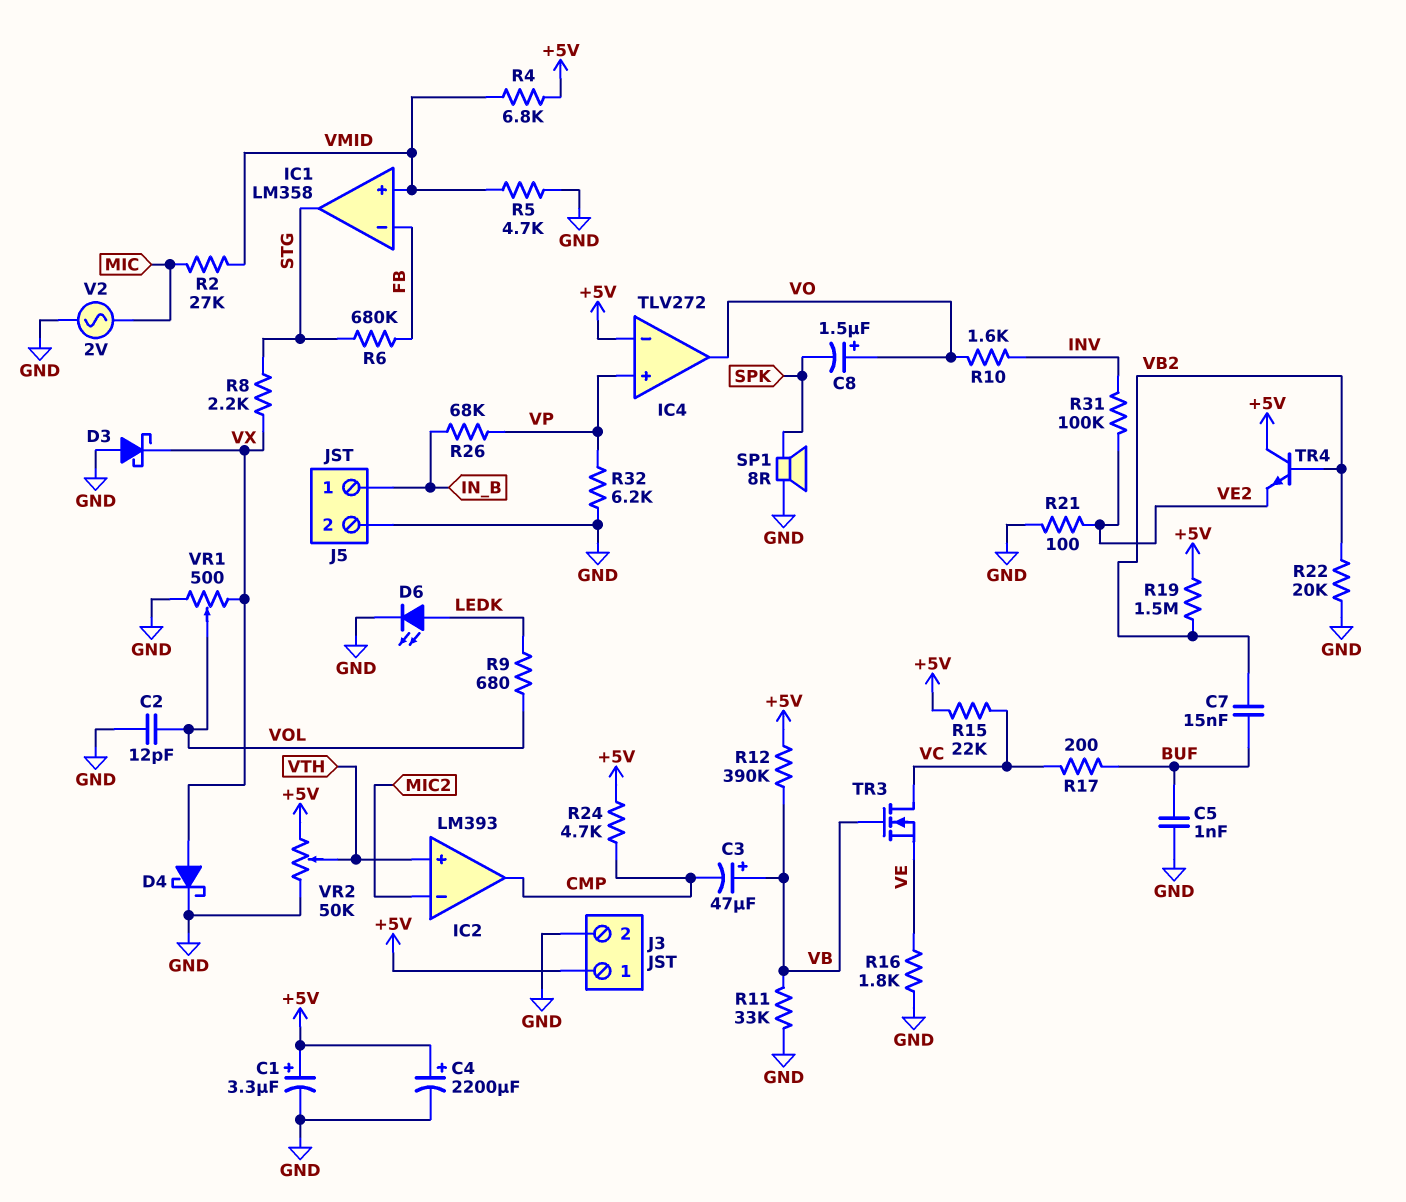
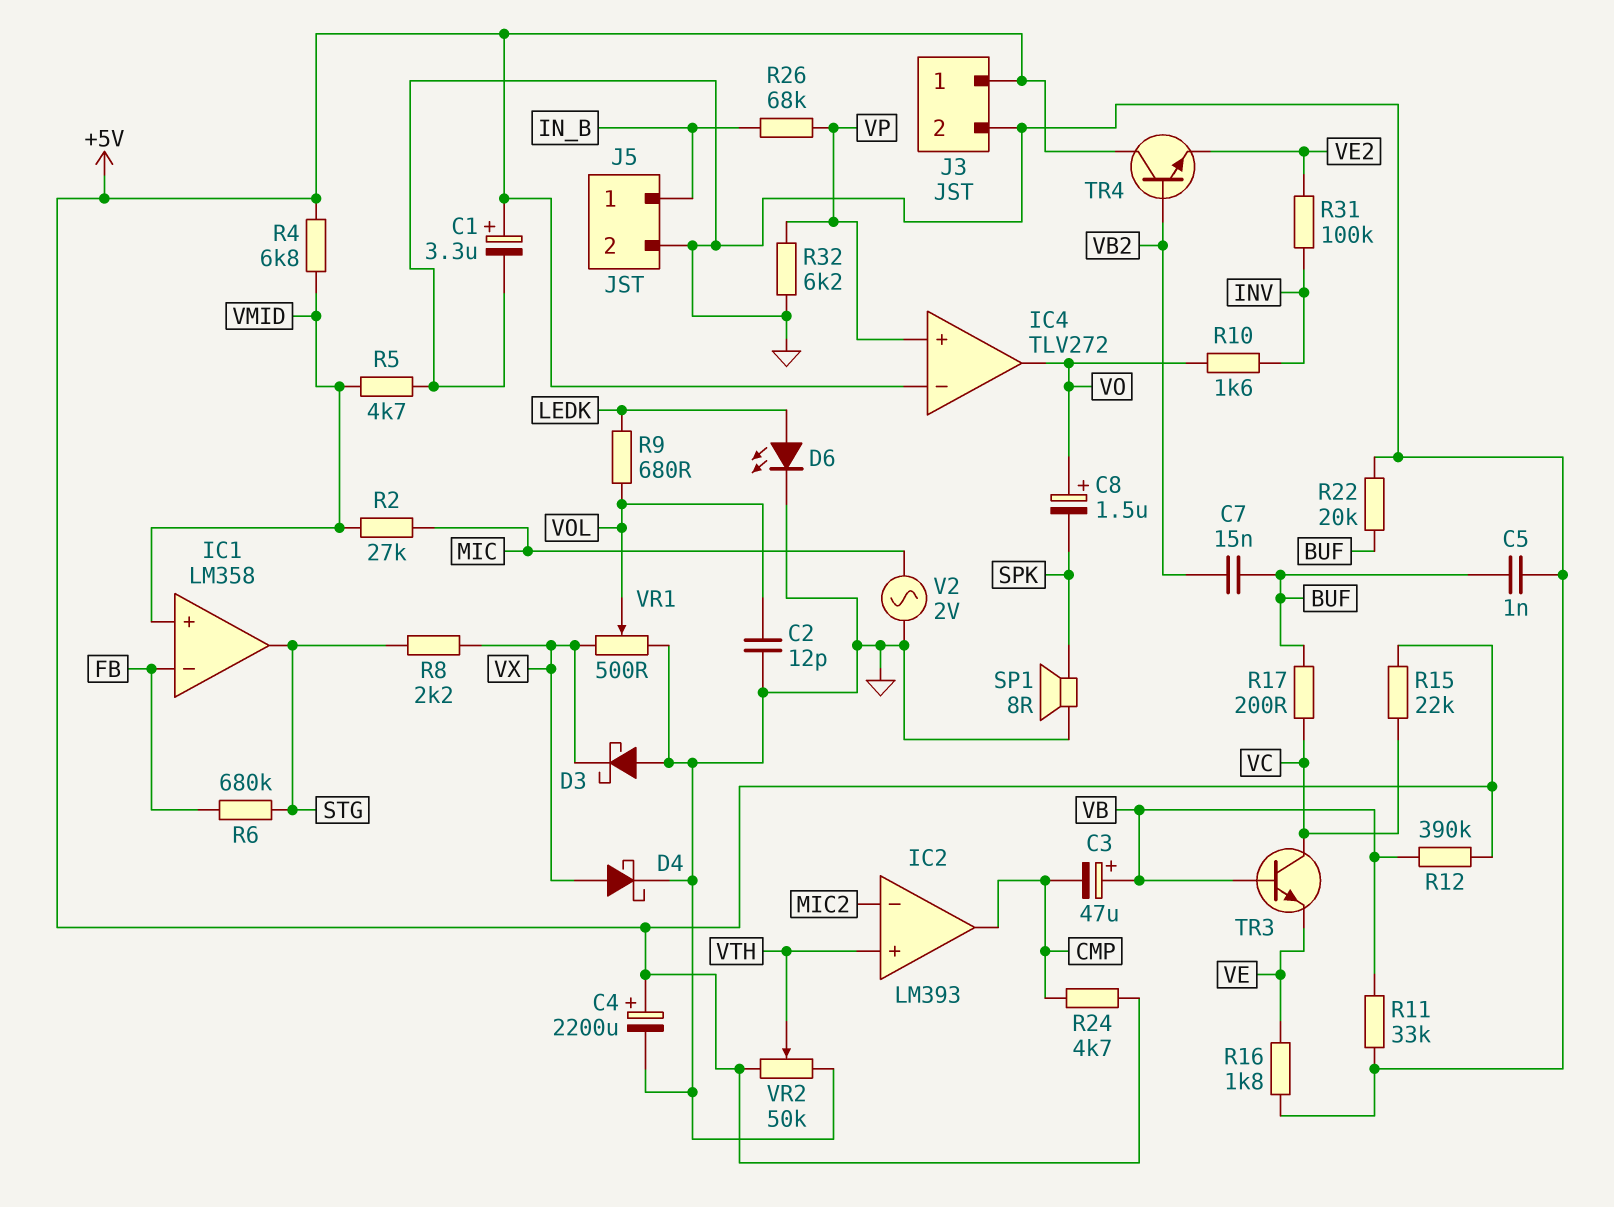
R19: 1.5M (+5V, VB2) -> none
R21: 100 (GND, VE2) -> none
R22: 20k (GND, VB2) -> 20k (BUF, GND)
TR3: NMOS (G VB, D VC, S VE) -> NPN (B VB, C VC, E VE)

